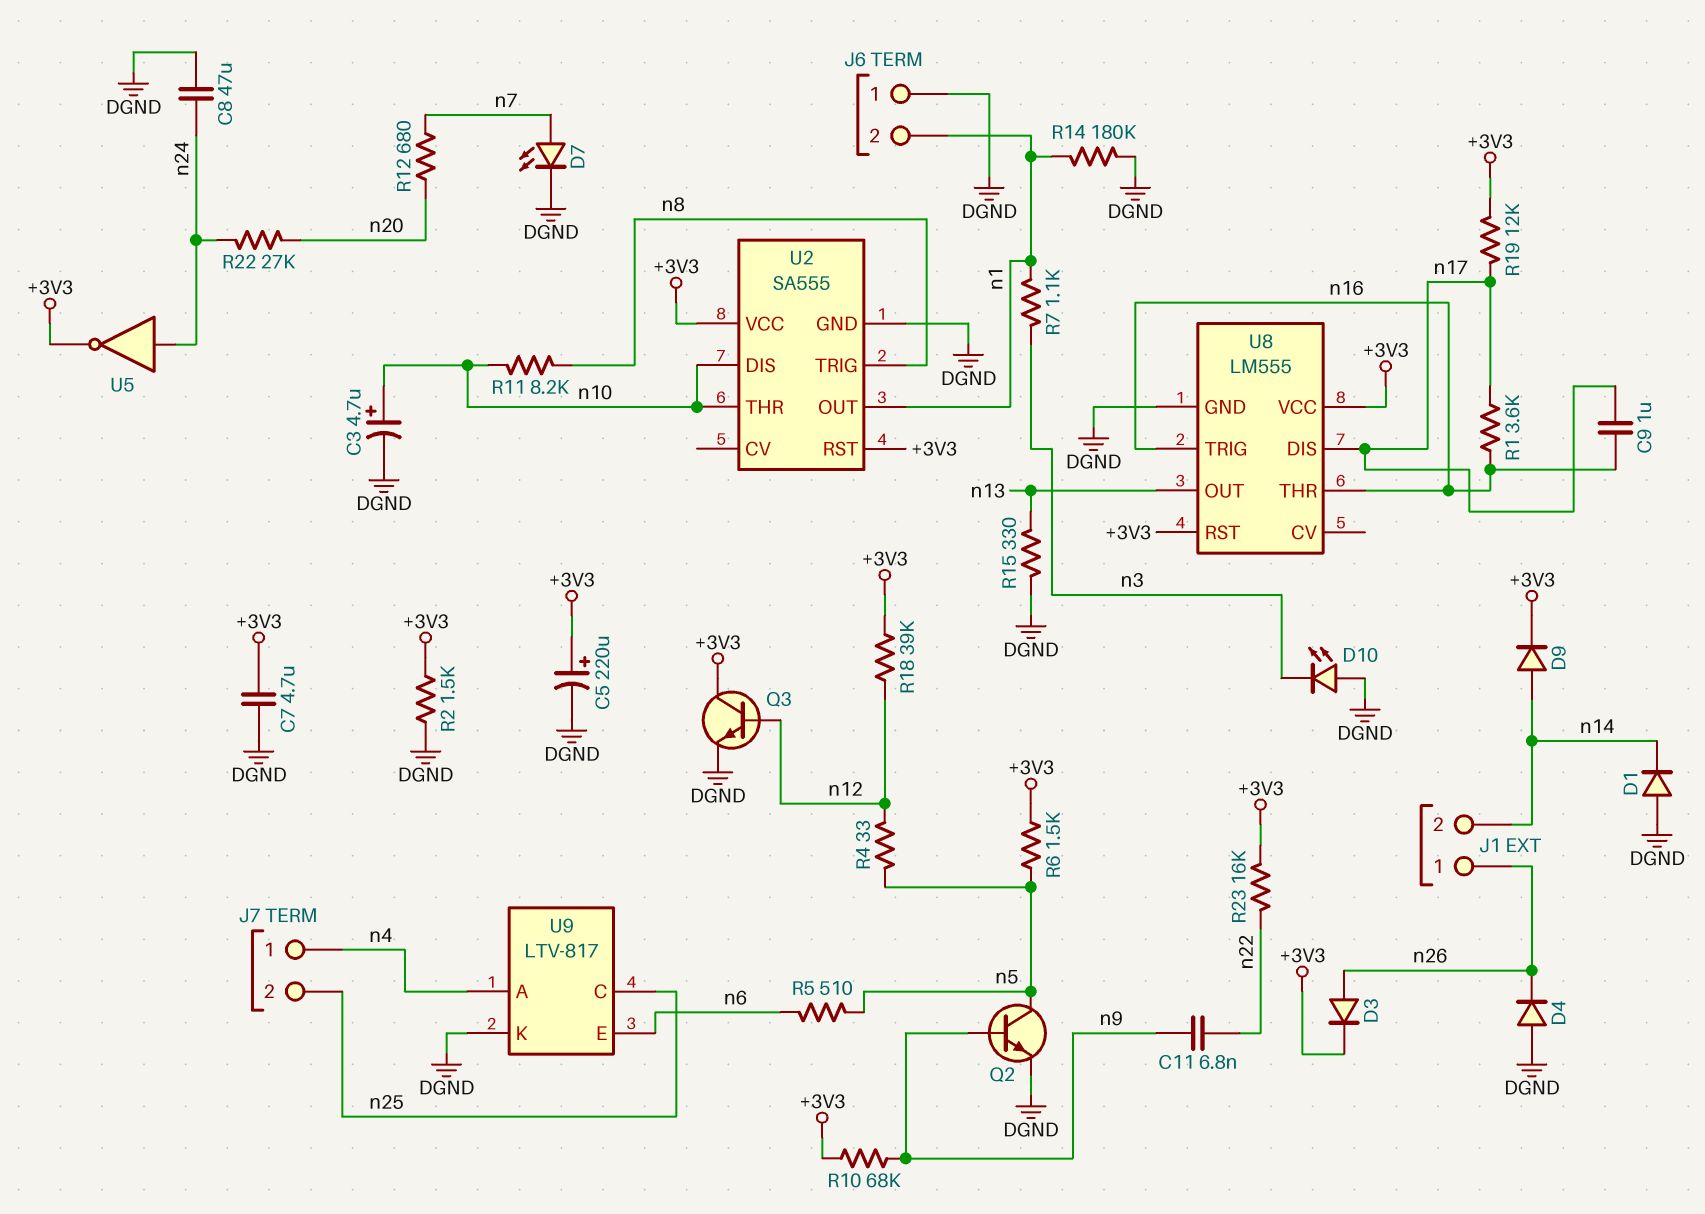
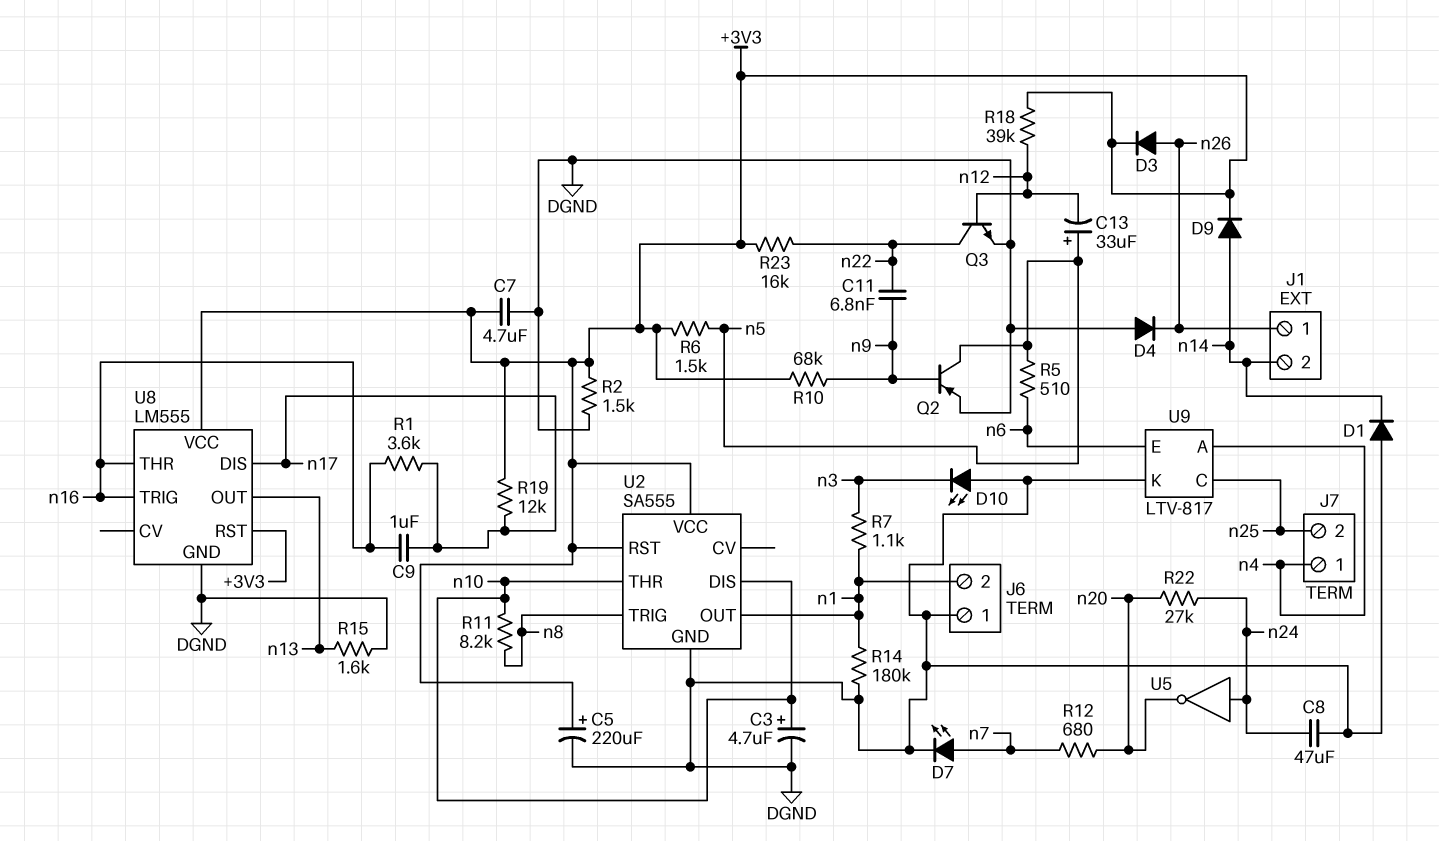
C13: none -> 33uF (plus n5, minus n12)
Q2: NPN (B n9, C n5, E DGND) -> PNP (B n9, C n5, E DGND)
Q3: NPN (B n12, C +3V3, E DGND) -> NPN (B n12, C n22, E DGND)
R4: 33 (n5, n12) -> none
R15: 330 (DGND, n13) -> 1.6k (DGND, n13)
U5: NOT (in n24, out +3V3) -> NOT (in n24, out n20)

